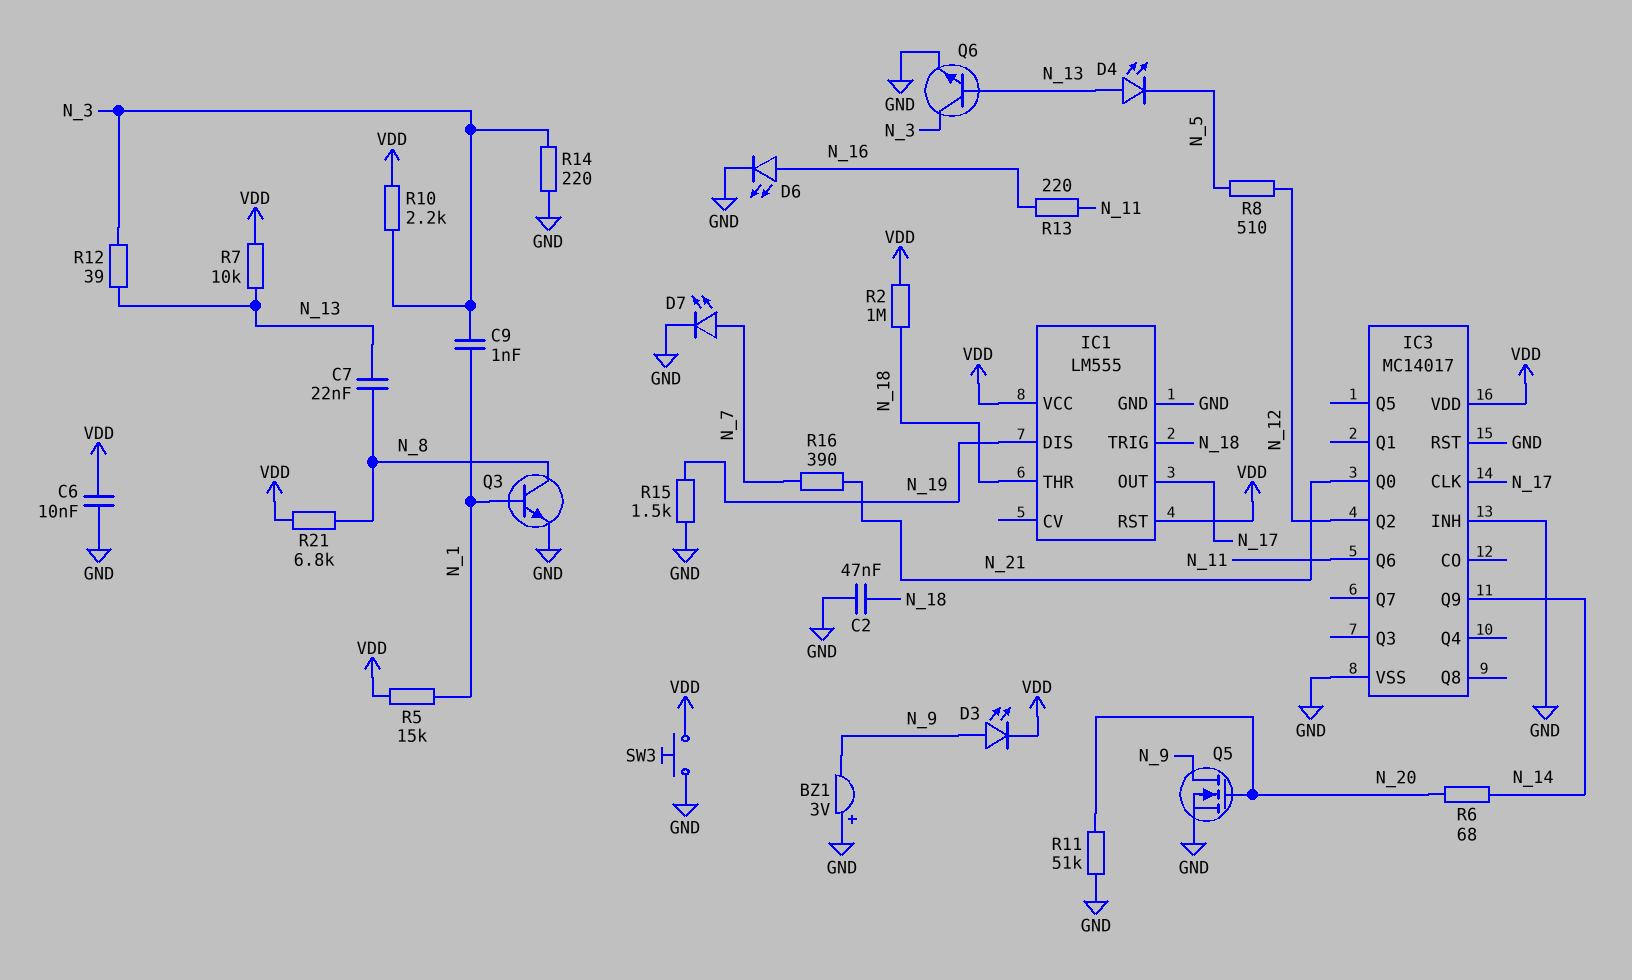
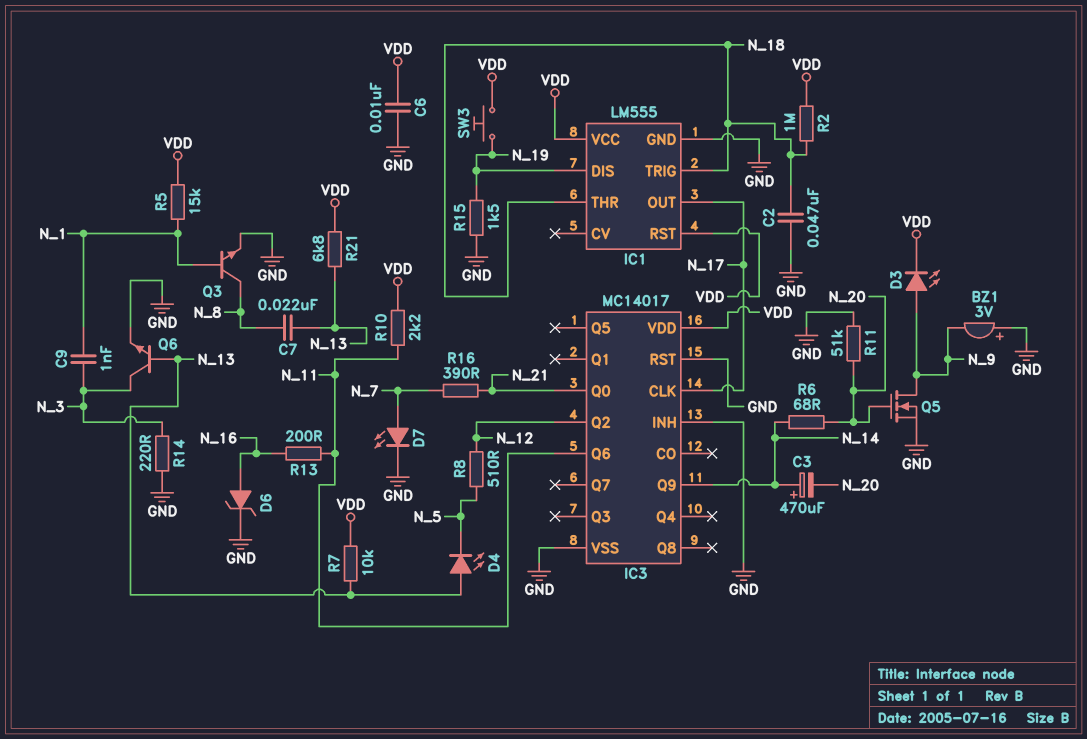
C3: none -> 470uF (plus N_14, minus N_20)
D6: LED (A N_16, K GND) -> zener (A N_16, K GND)
R10: 2.2k (N_3, VDD) -> 2.2k (N_11, VDD)
R12: 39 (N_3, N_13) -> none
R13: 220 (N_11, N_16) -> 200 (N_11, N_16)
R21: 6.8k (N_8, VDD) -> 6.8k (N_13, VDD)
SW3: button (GND, VDD) -> button (N_19, VDD)

